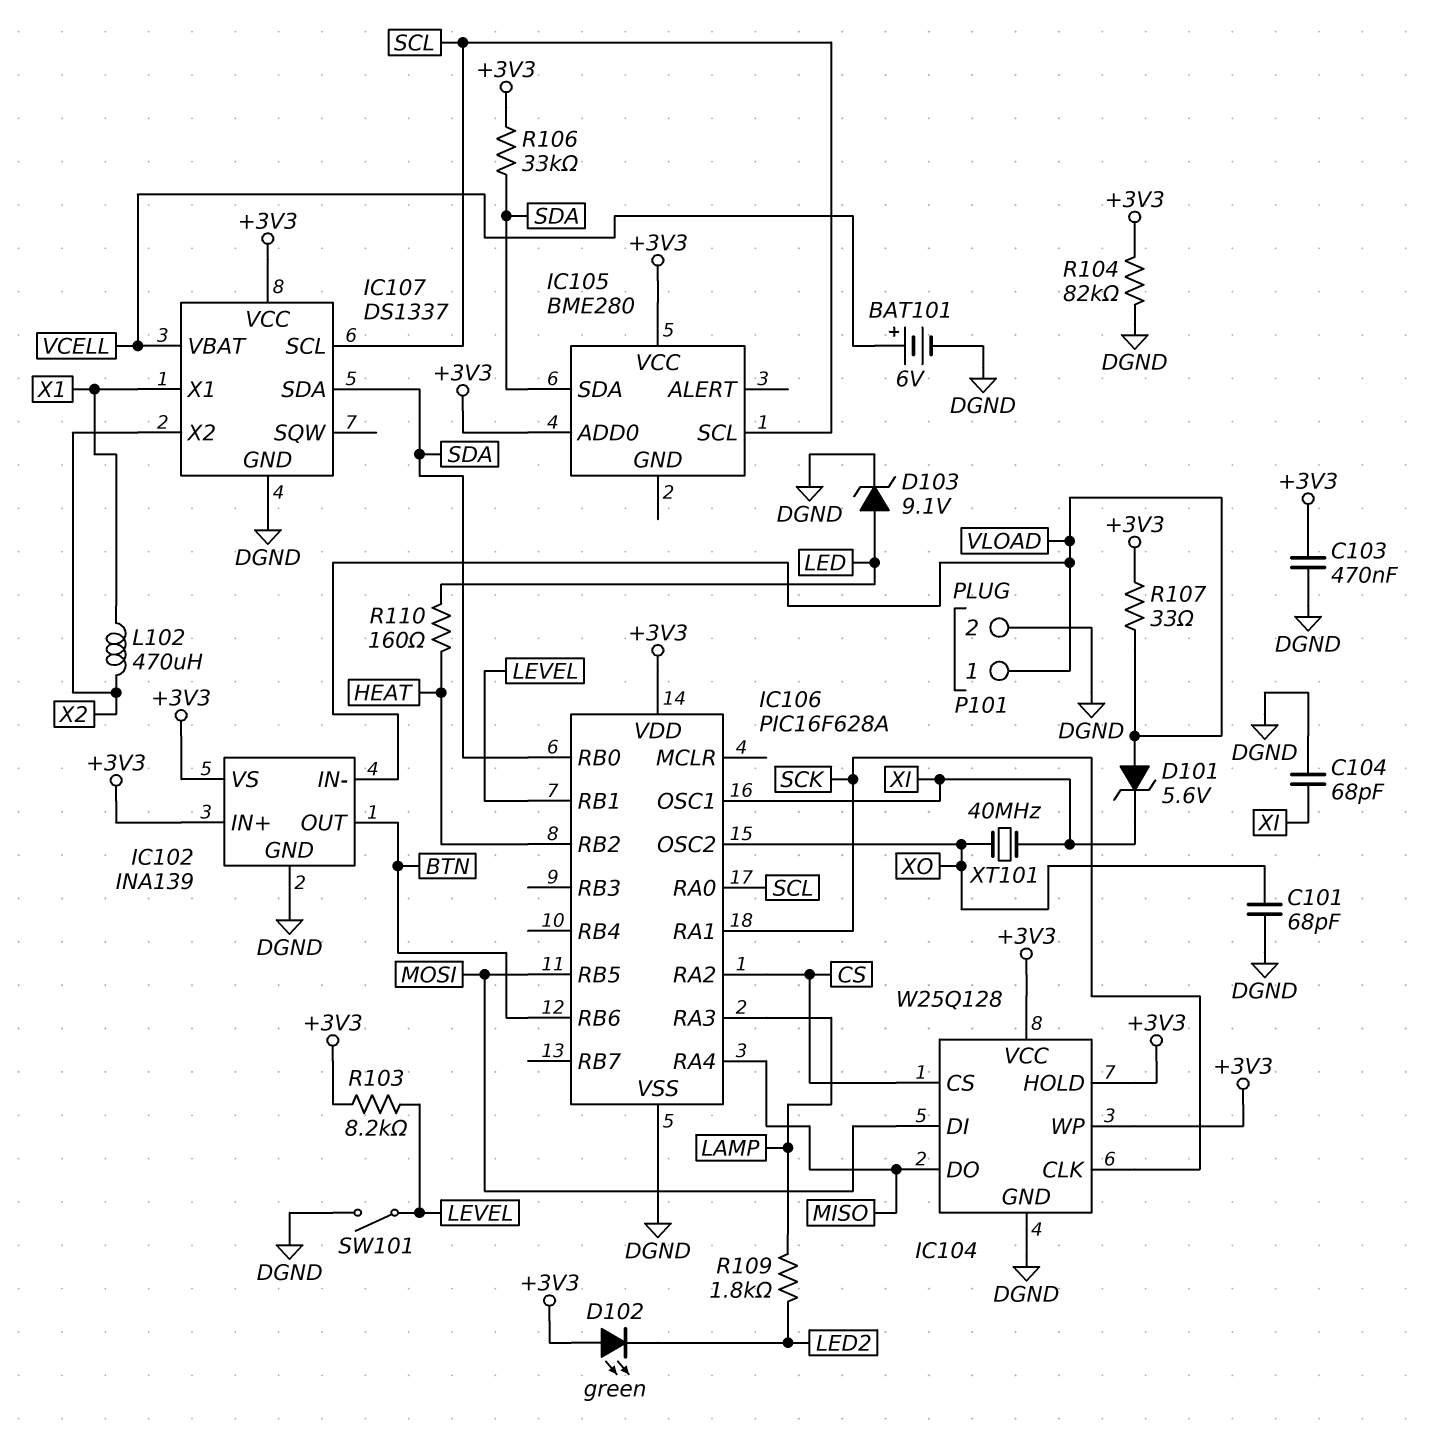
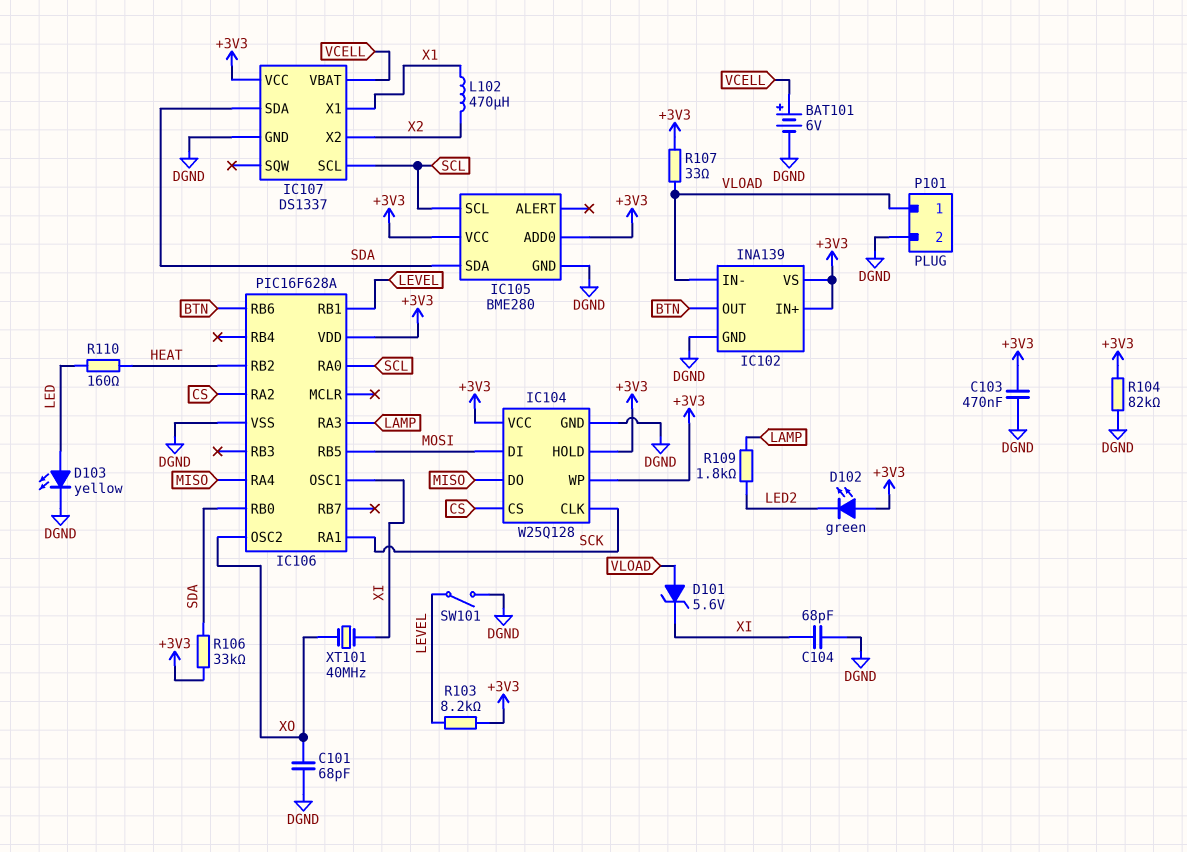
D103: zener 9.1V (A LED, K DGND) -> LED yellow (A LED, K DGND)
IC105 pin GND: none -> DGND

